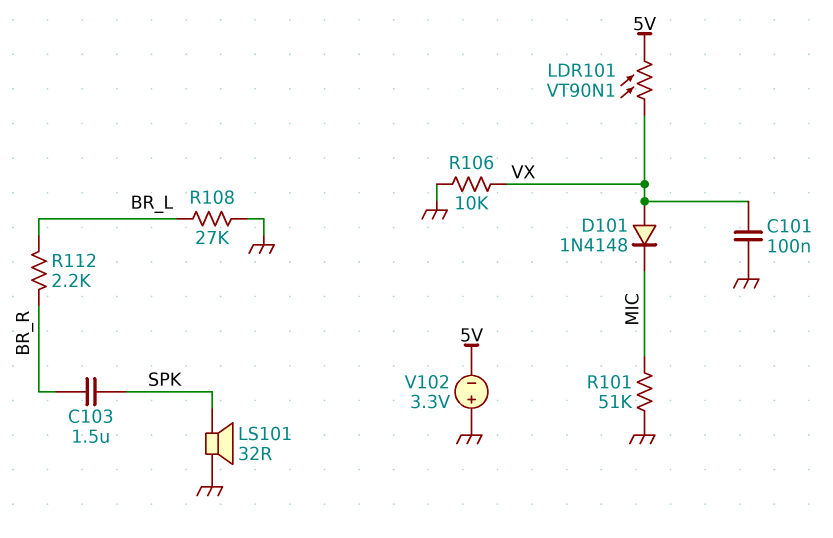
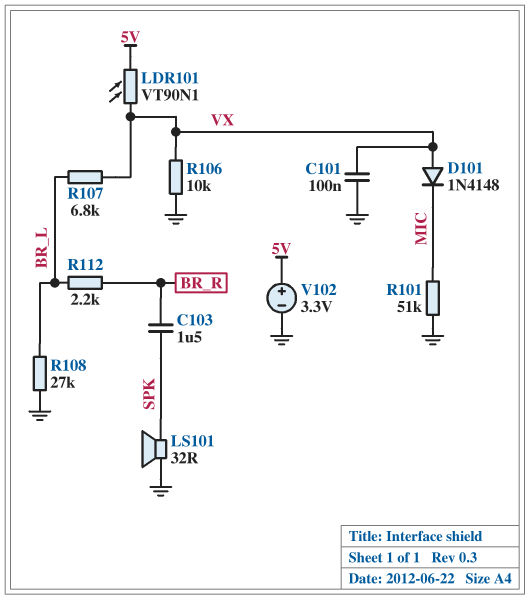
R107: none -> 6.8k (BR_L, VX)
V102: 3.3V (plus GND, minus 5V) -> 3.3V (plus 5V, minus GND)

